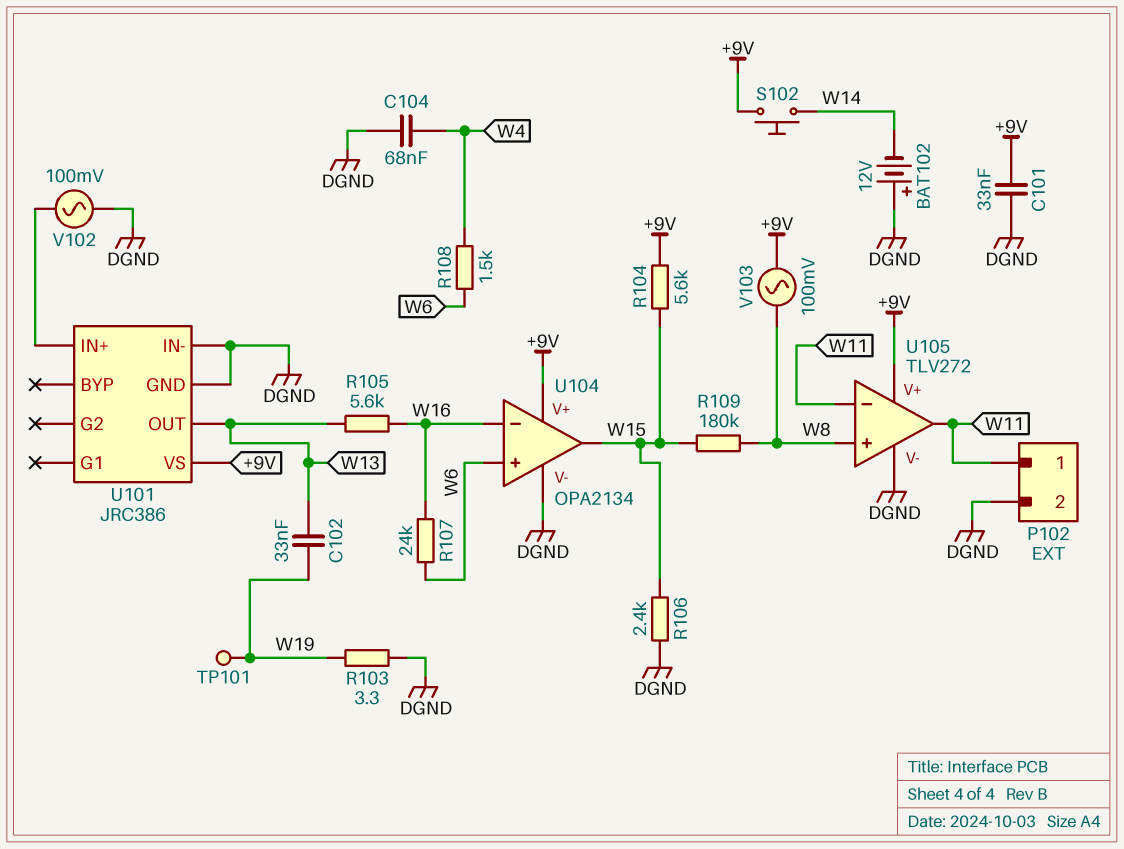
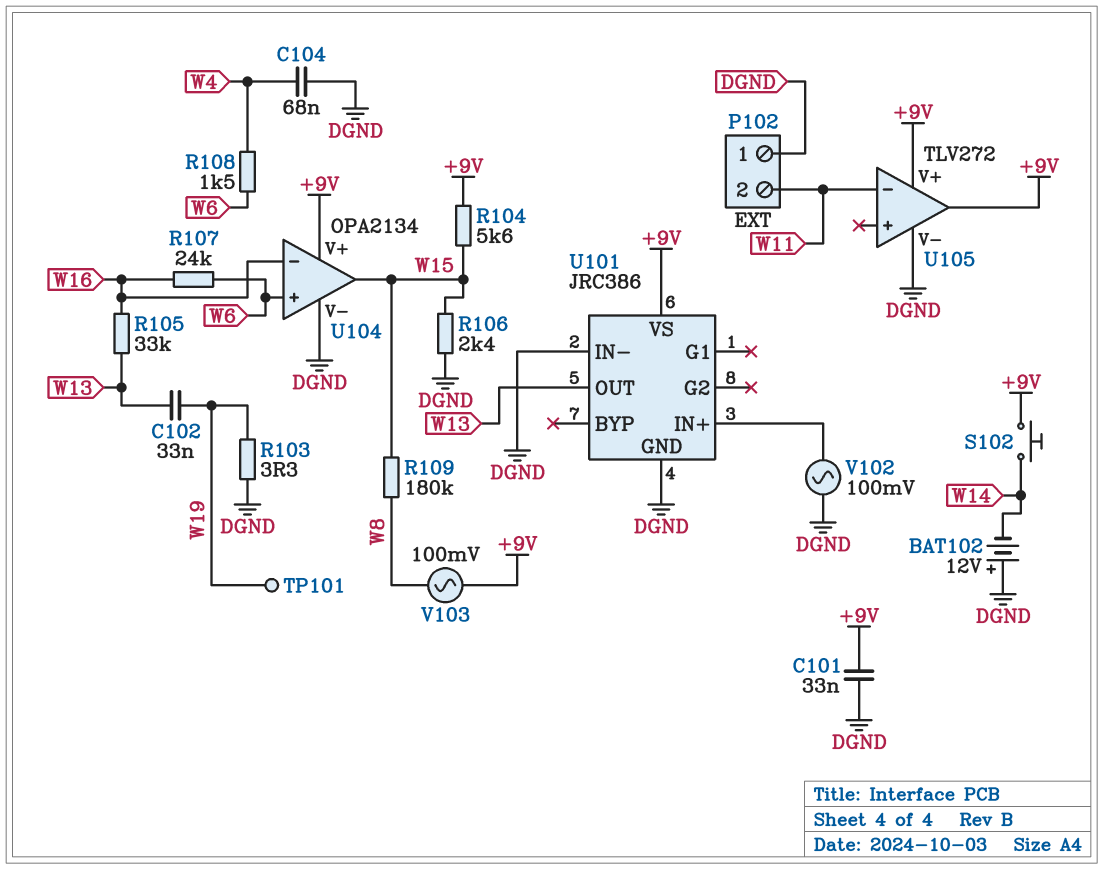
P102 pin 1: W11 -> DGND
P102 pin 2: DGND -> W11
R105: 5.6k (W13, W16) -> 33k (W13, W16)
U105 pin in+: W8 -> none
U105 pin out: W11 -> +9V

